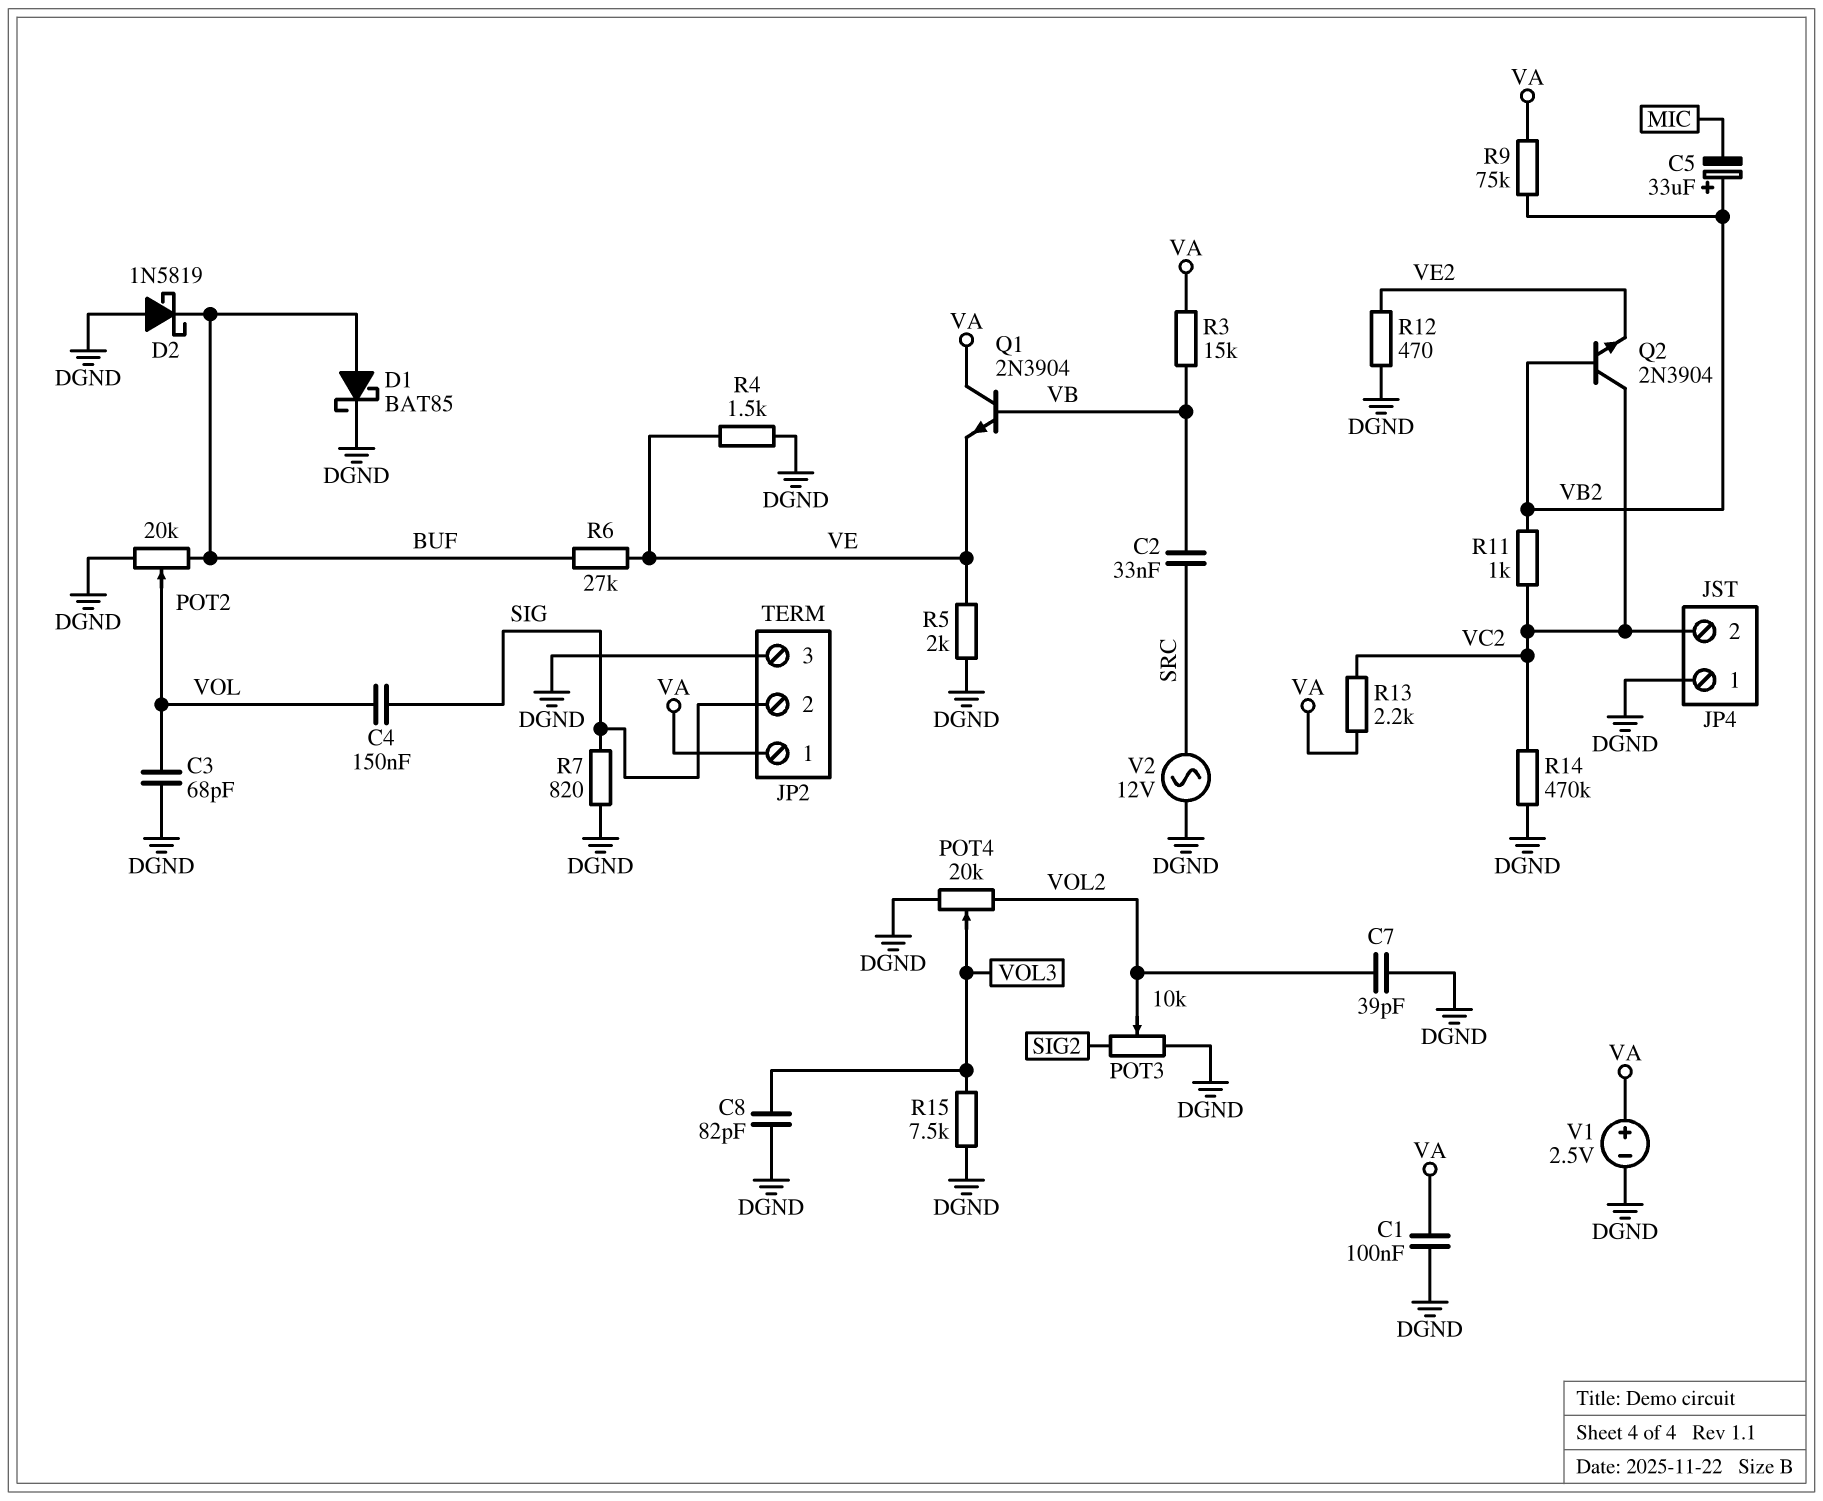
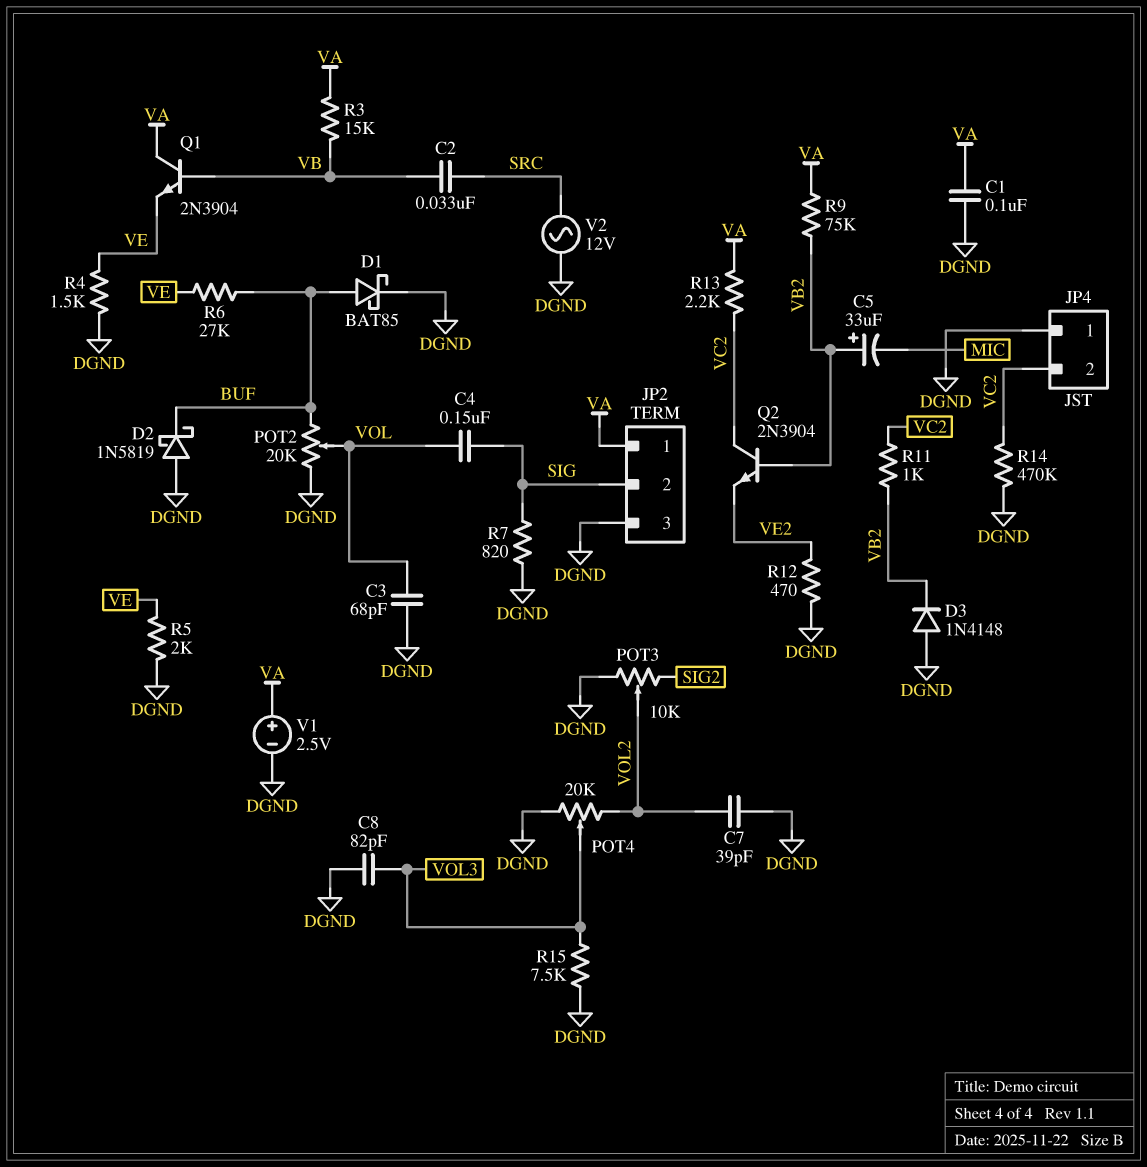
D3: none -> diode 1N4148 (A DGND, K VB2)

